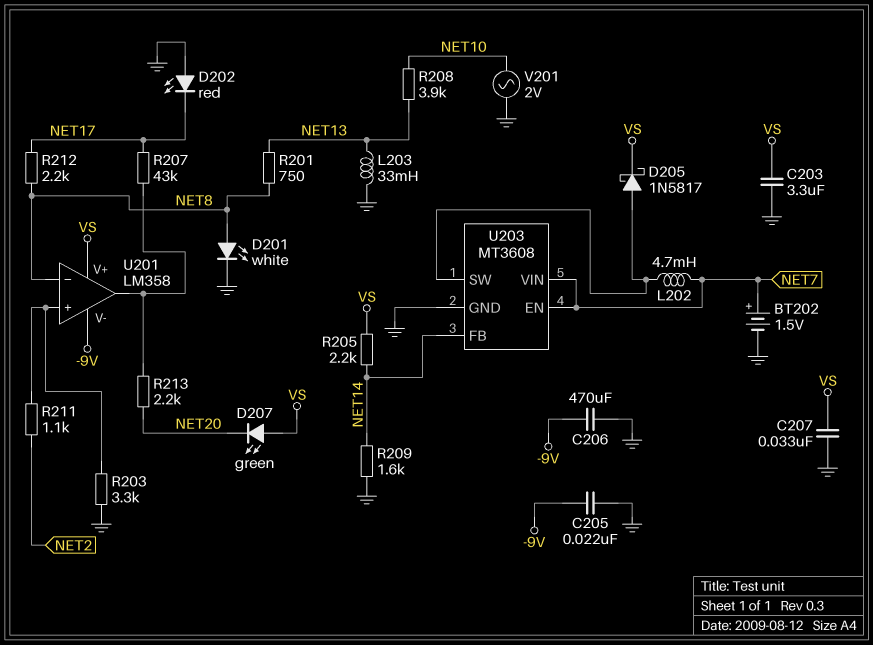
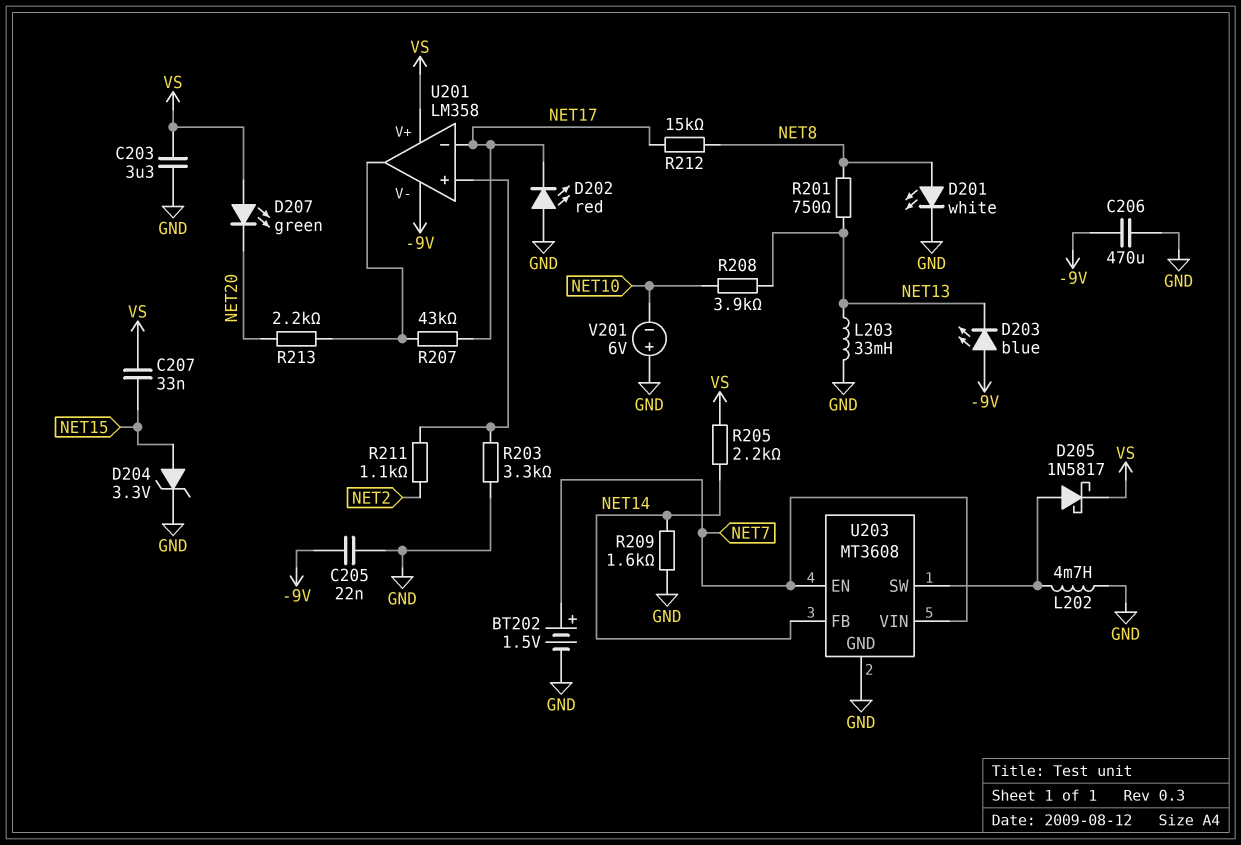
C207: 33nF (GND, VS) -> 33nF (NET15, VS)
D203: none -> LED blue (A -9V, K NET13)
D204: none -> zener 3.3V (A NET15, K GND)
L202: 4.7mH (NET7, U203/SW) -> 4.7mH (GND, U203/SW)
R212: 2.2k (NET8, NET17) -> 15k (NET8, NET17)
U201 pin in-: NET8 -> NET17
V201: AC 2V (GND, NET10) -> 6V (plus GND, minus NET10)

